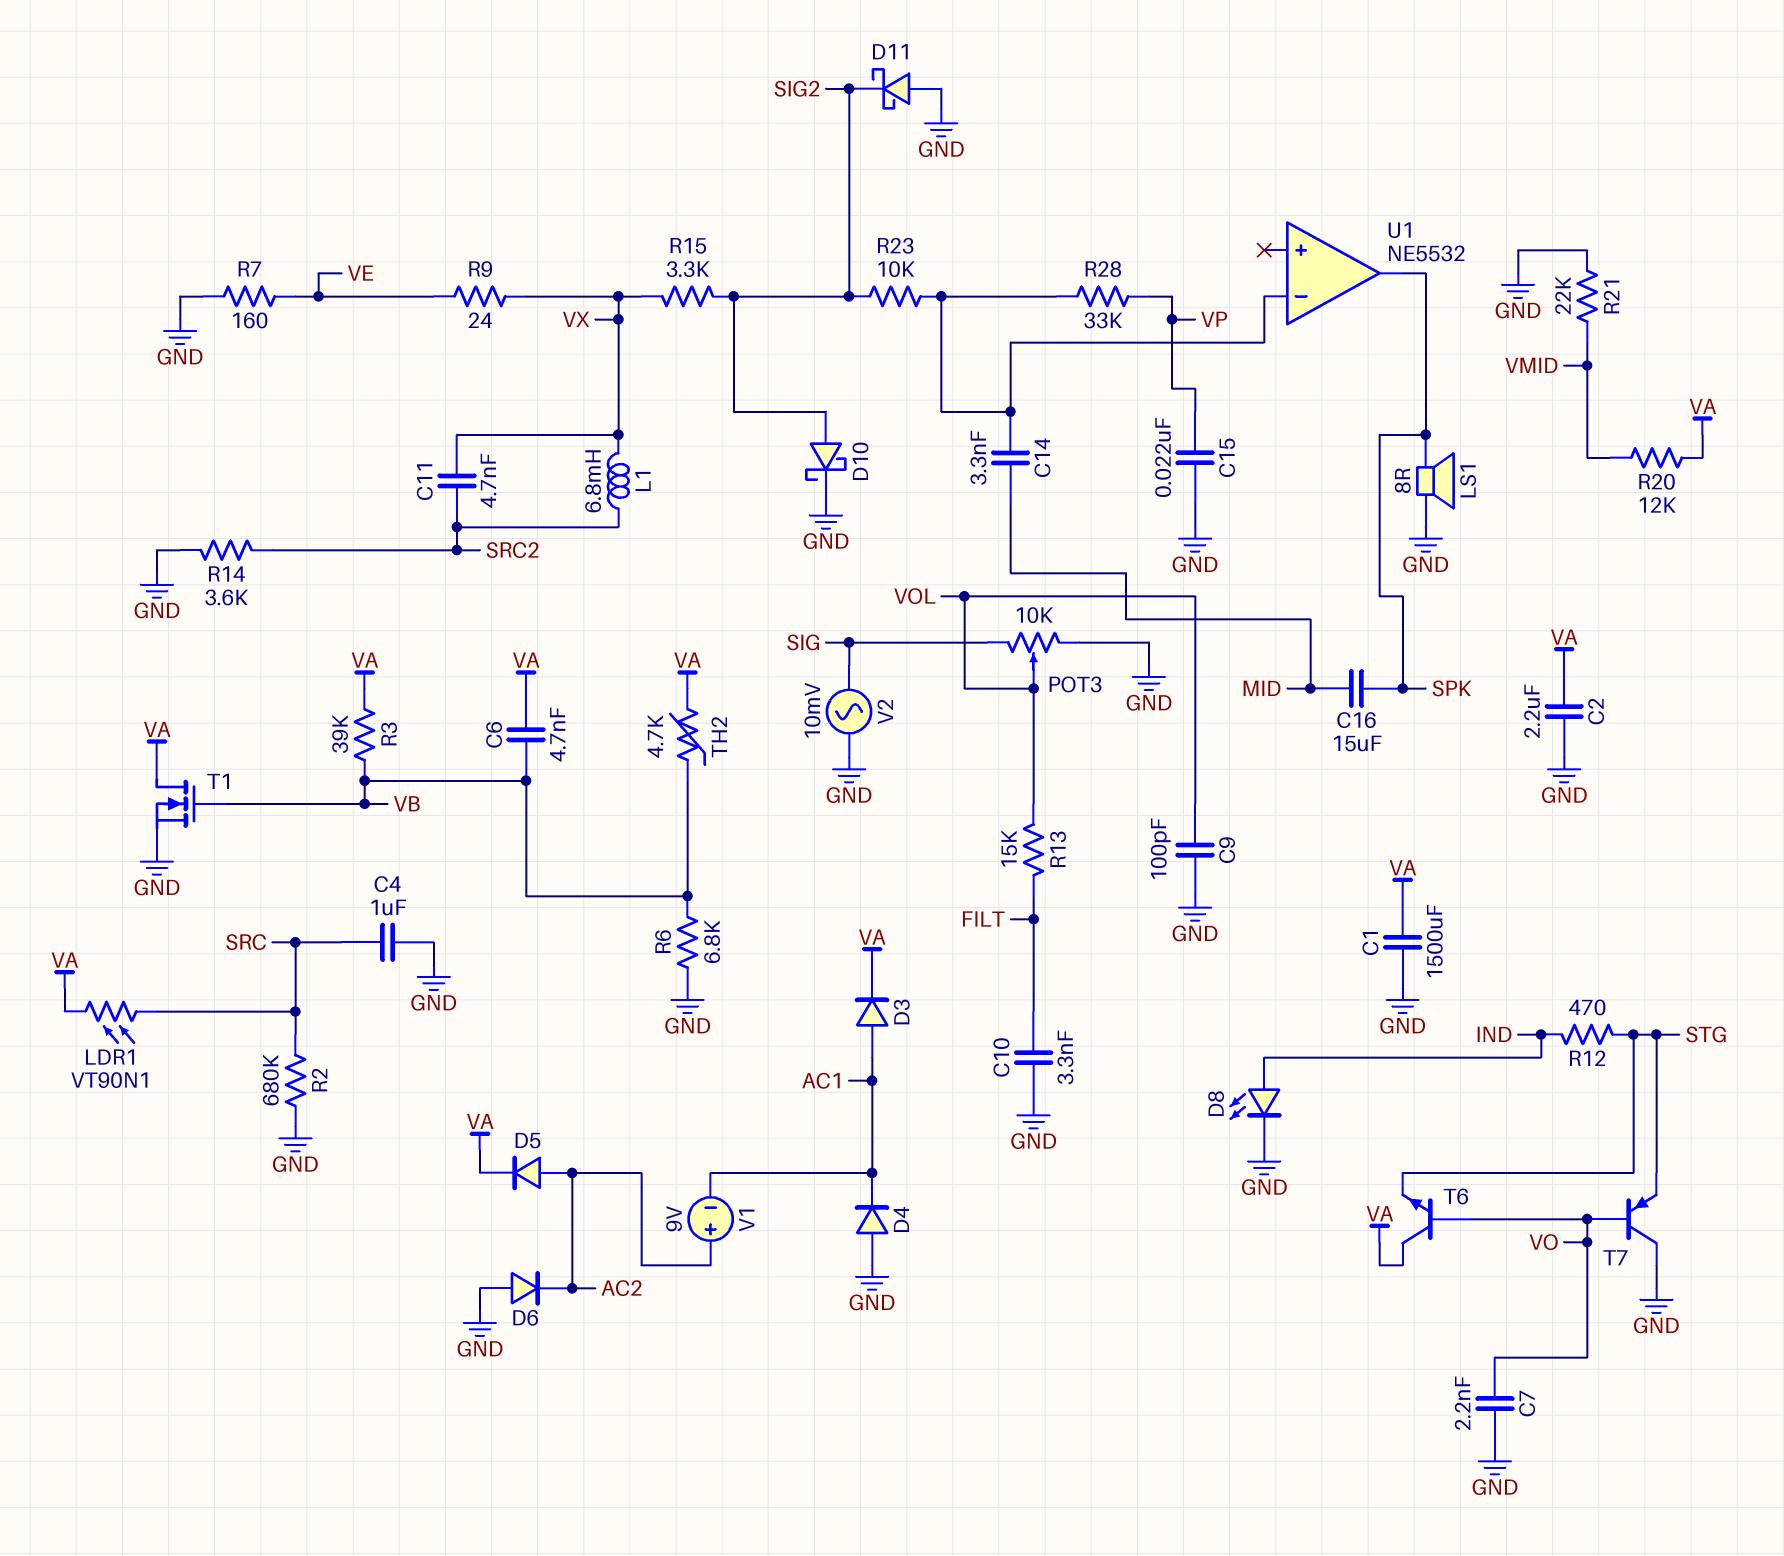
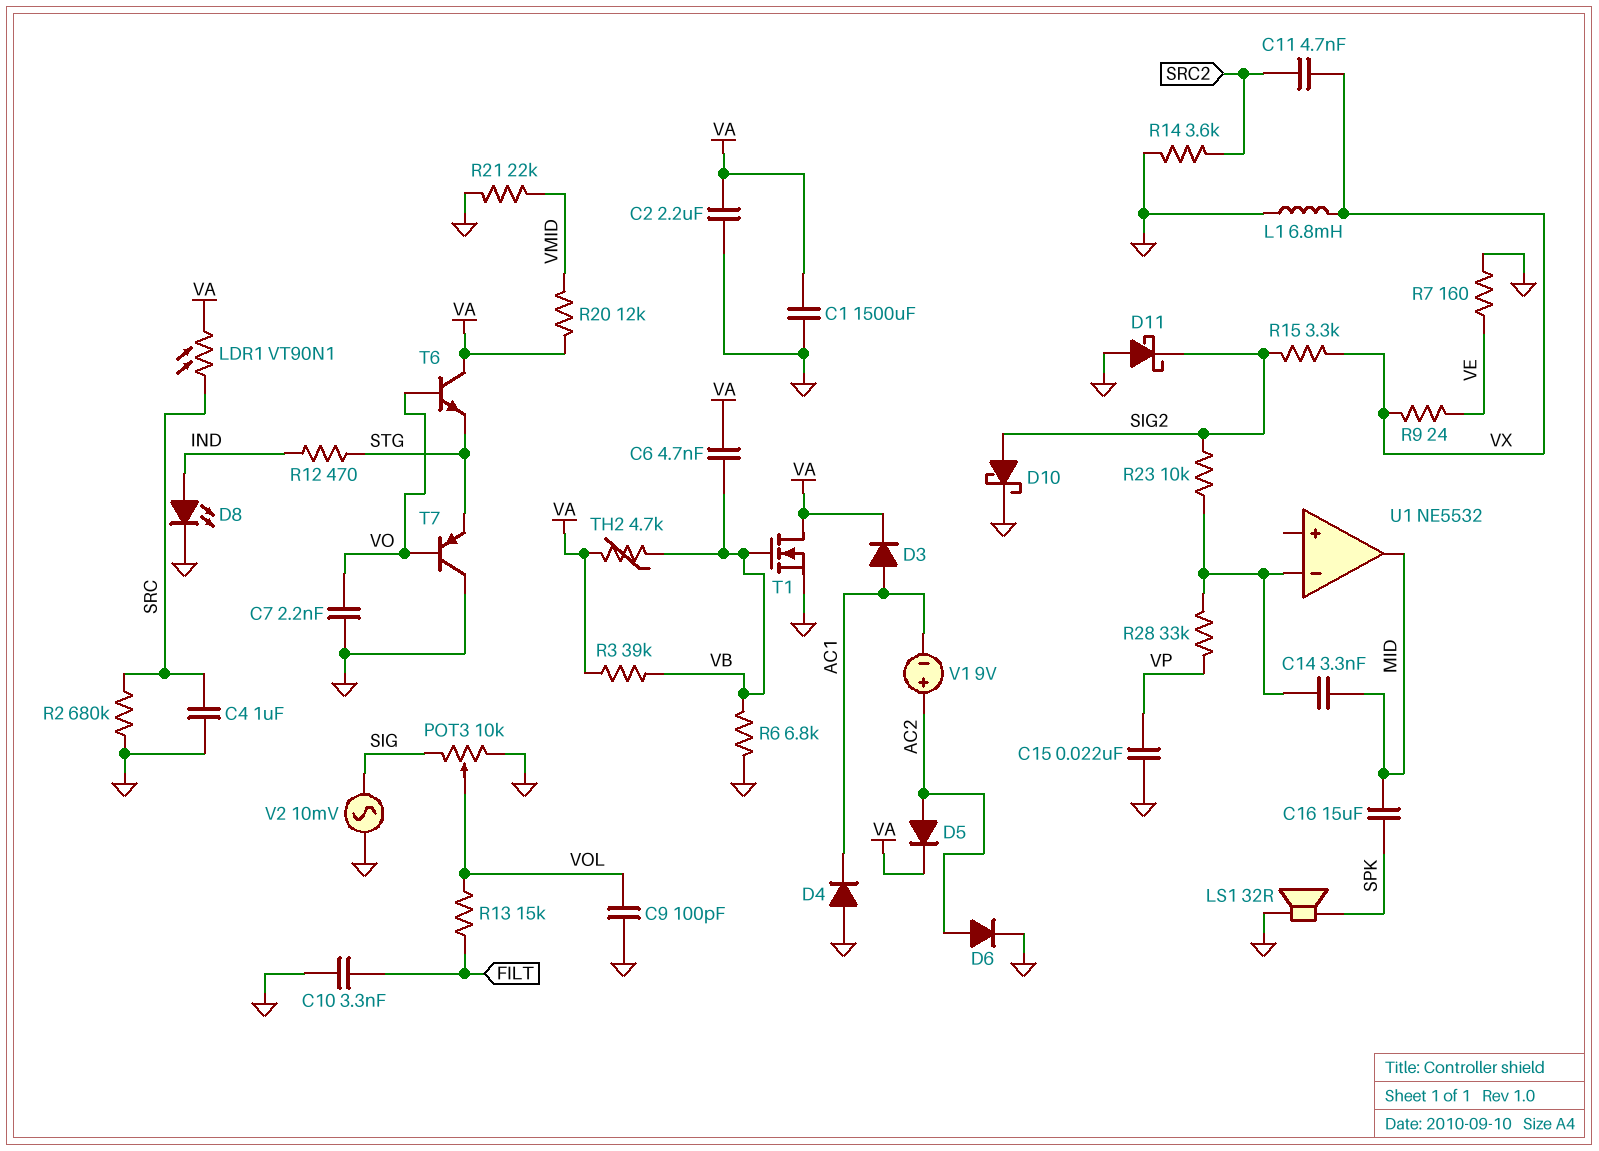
D6: diode (A GND, K AC2) -> diode (A AC2, K GND)
L1: 6.8mH (SRC2, VX) -> 6.8mH (GND, VX)
LS1: speaker 8R (GND, SPK) -> speaker 32R (GND, SPK)
U1 pin out: SPK -> MID

